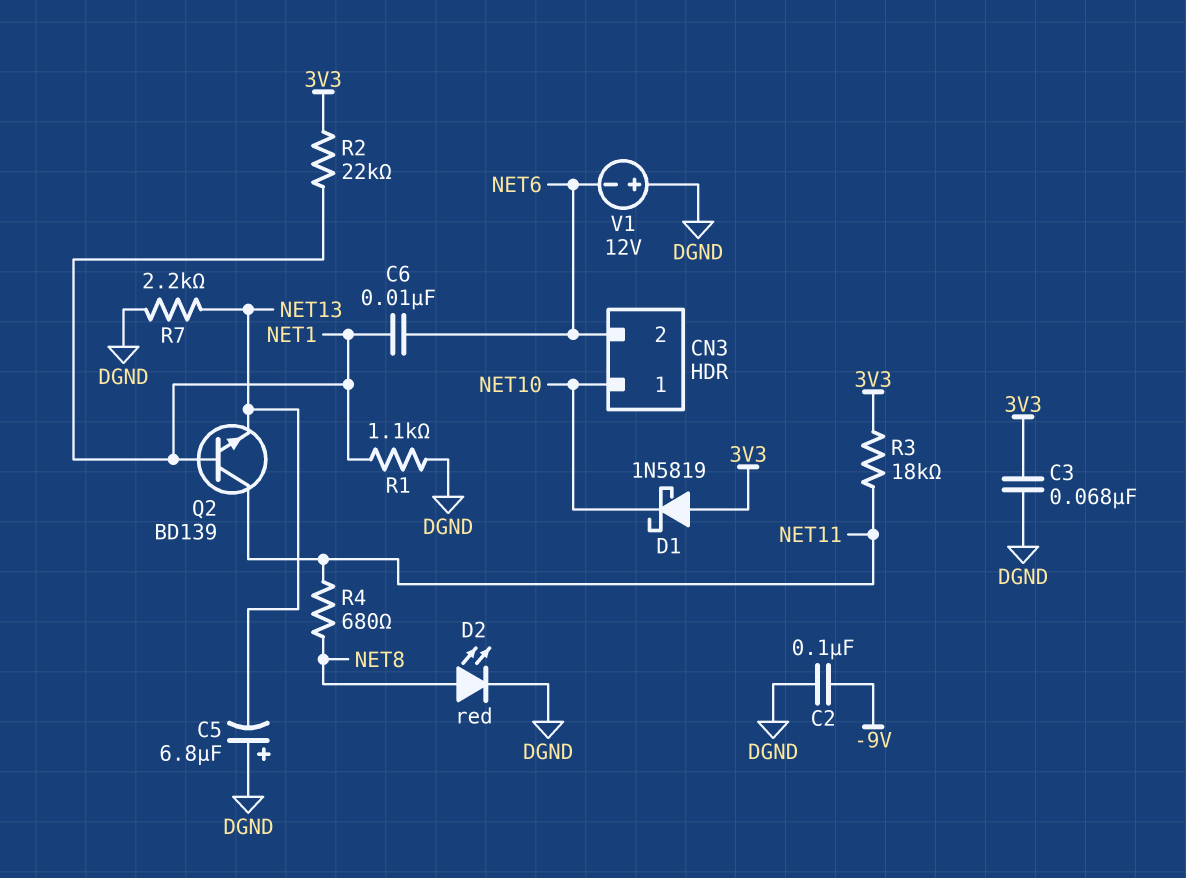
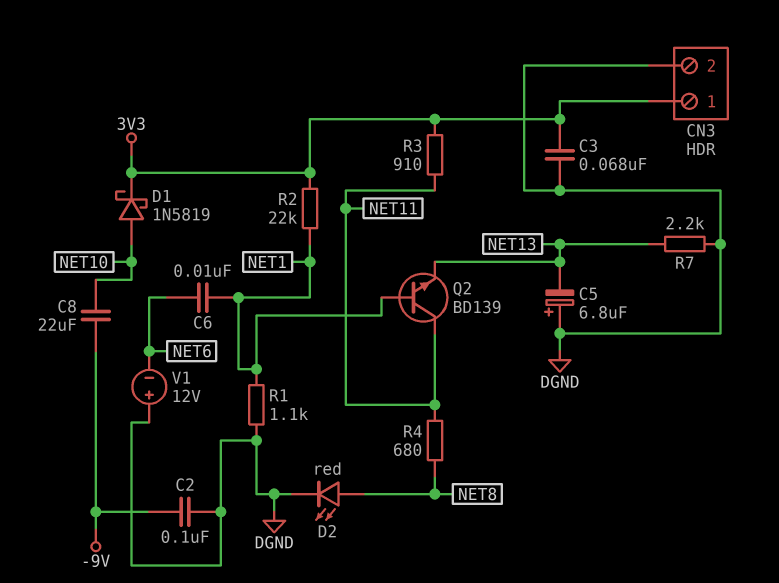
C8: none -> 22uF (-9V, NET10)
CN3 pin 1: NET10 -> 3V3
CN3 pin 2: NET6 -> DGND
D1: schottky 1N5819 (A 3V3, K NET10) -> schottky 1N5819 (A NET10, K 3V3)
R3: 18k (3V3, NET11) -> 910 (3V3, NET11)

